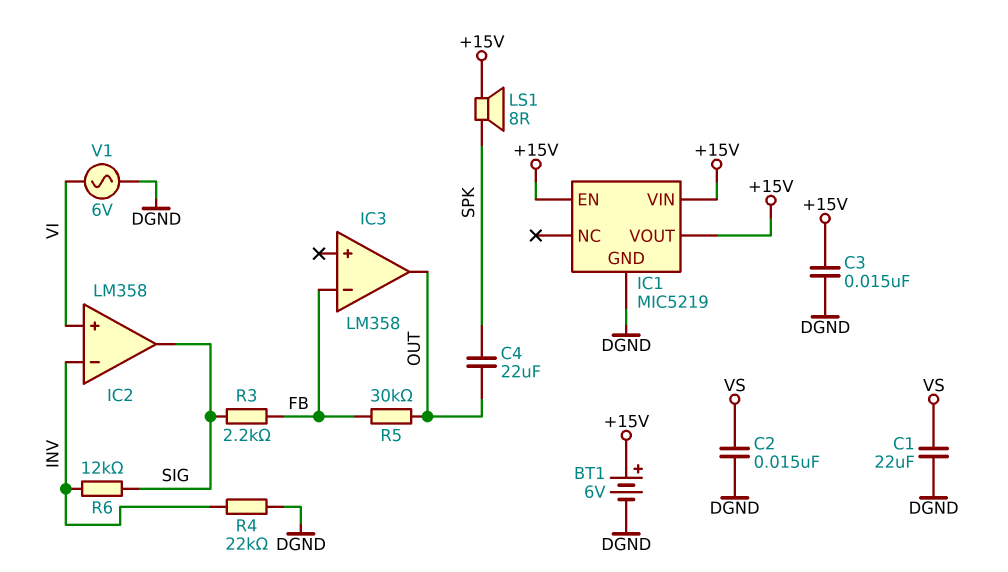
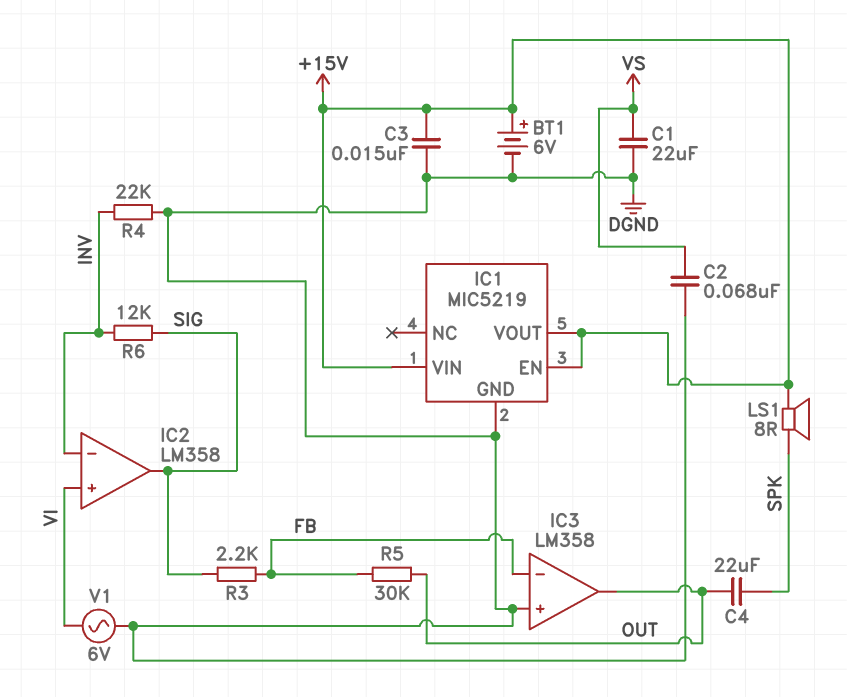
C2: 15nF (DGND, VS) -> 68nF (DGND, VS)
IC3 pin in+: none -> DGND

